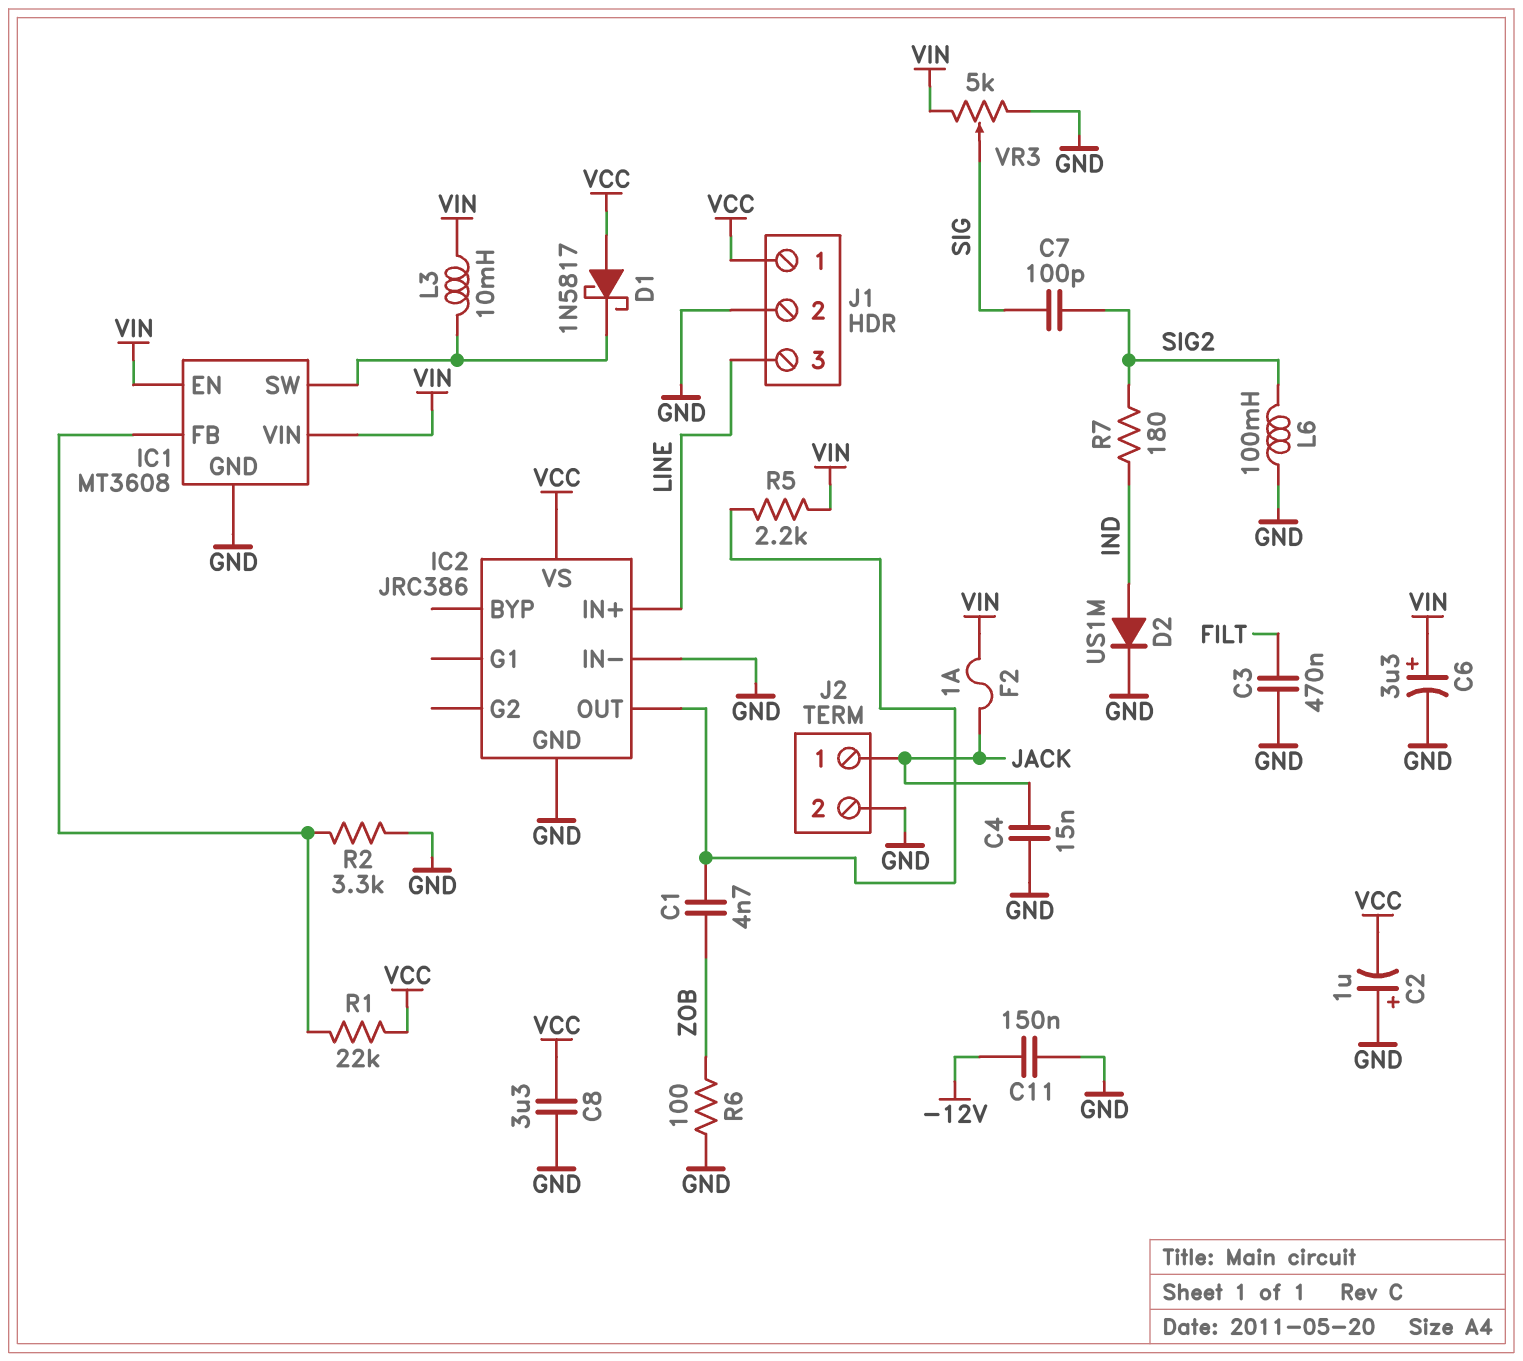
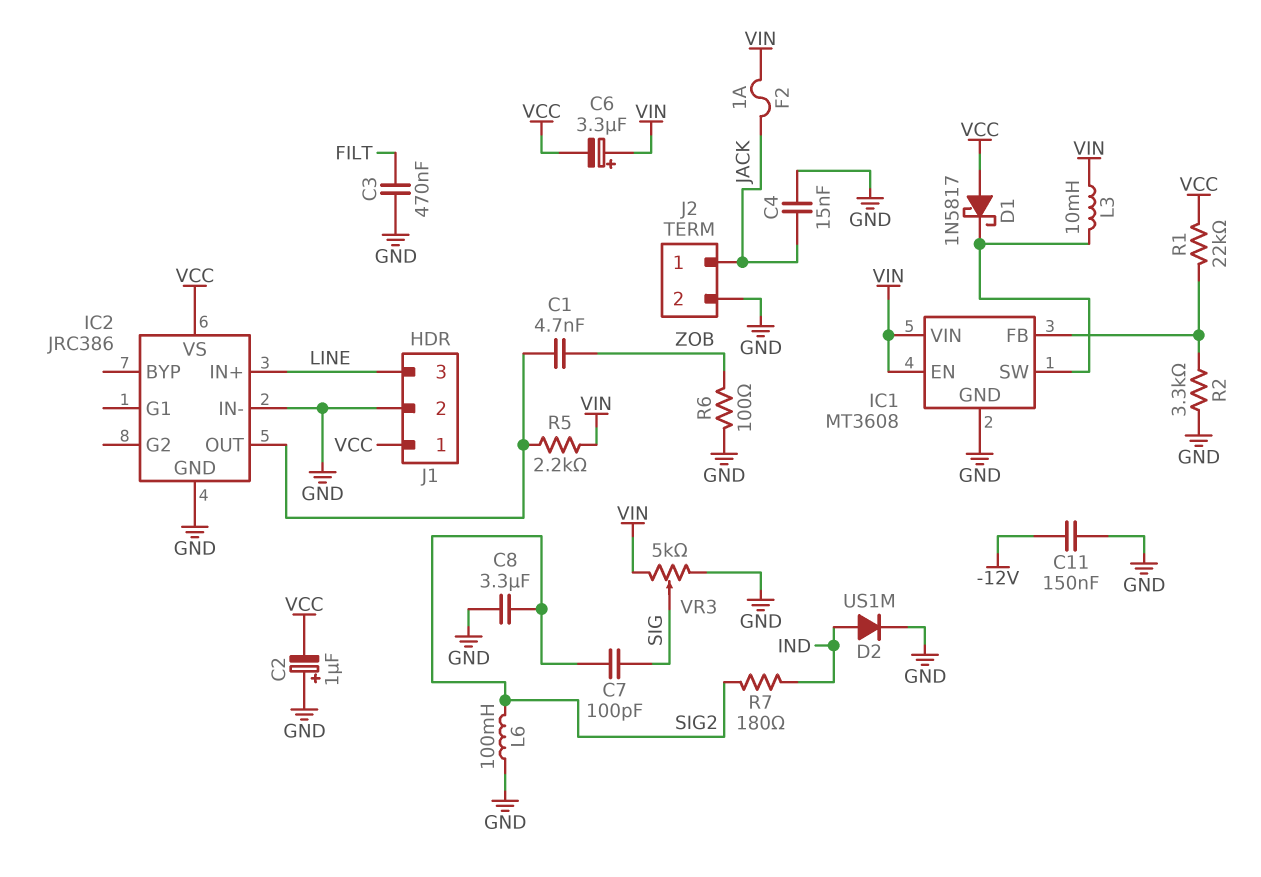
C6: 3.3uF (plus VIN, minus GND) -> 3.3uF (plus VIN, minus VCC)
C8: 3.3uF (GND, VCC) -> 3.3uF (GND, SIG2)

